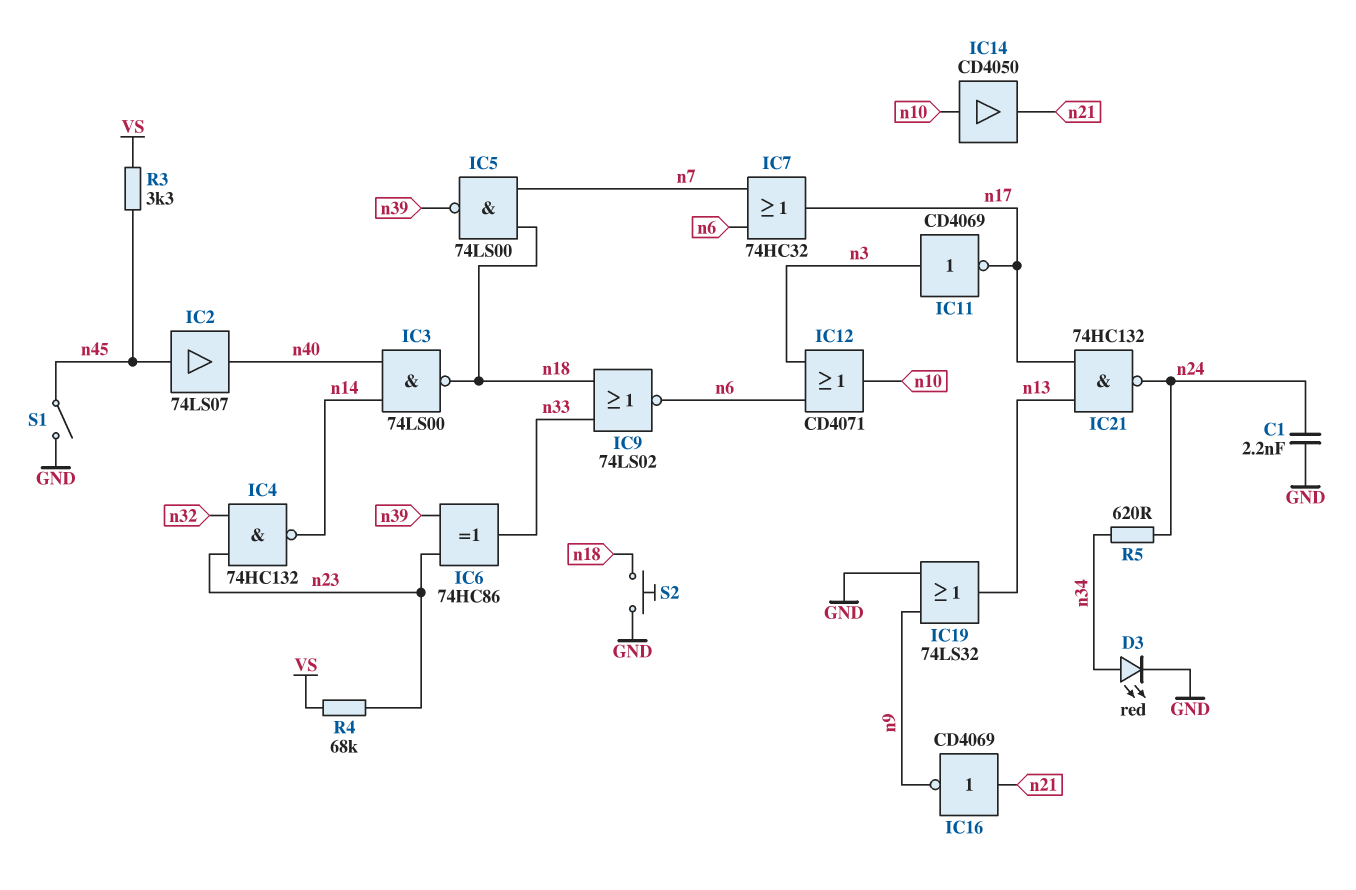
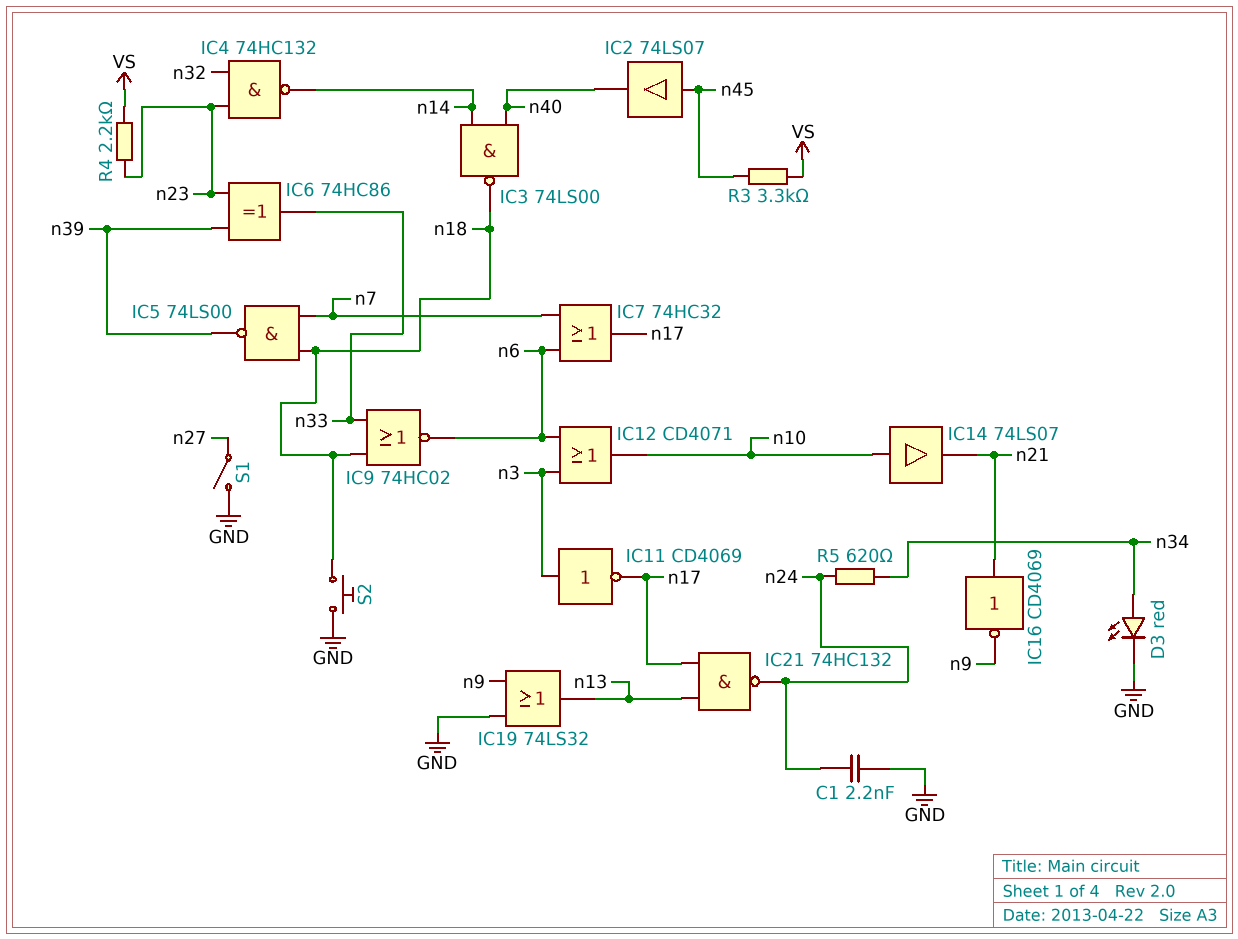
IC9: NOR 74LS02 (in n18, in n33, out n6) -> NOR 74HC02 (in n18, in n33, out n6)
IC14: buffer CD4050 (in n10, out n21) -> buffer 74LS07 (in n10, out n21)
R4: 68k (VS, n23) -> 2.2k (VS, n23)
S1: switch (GND, n45) -> switch (GND, n27)

